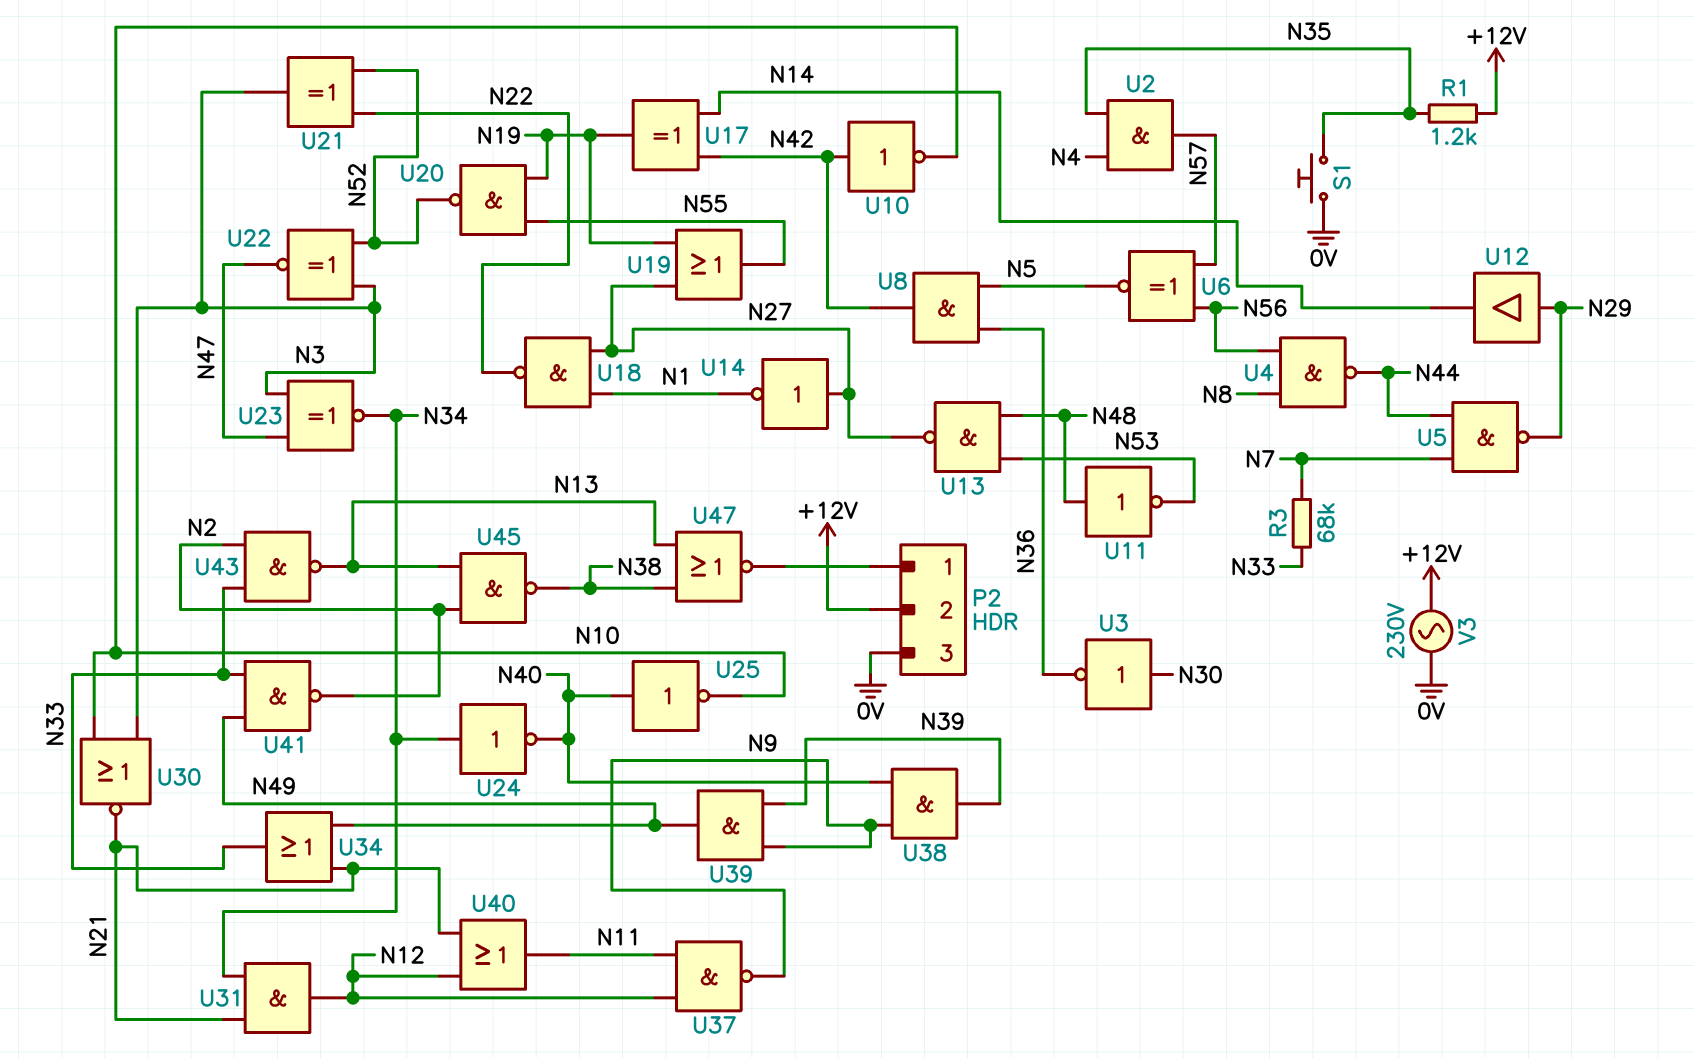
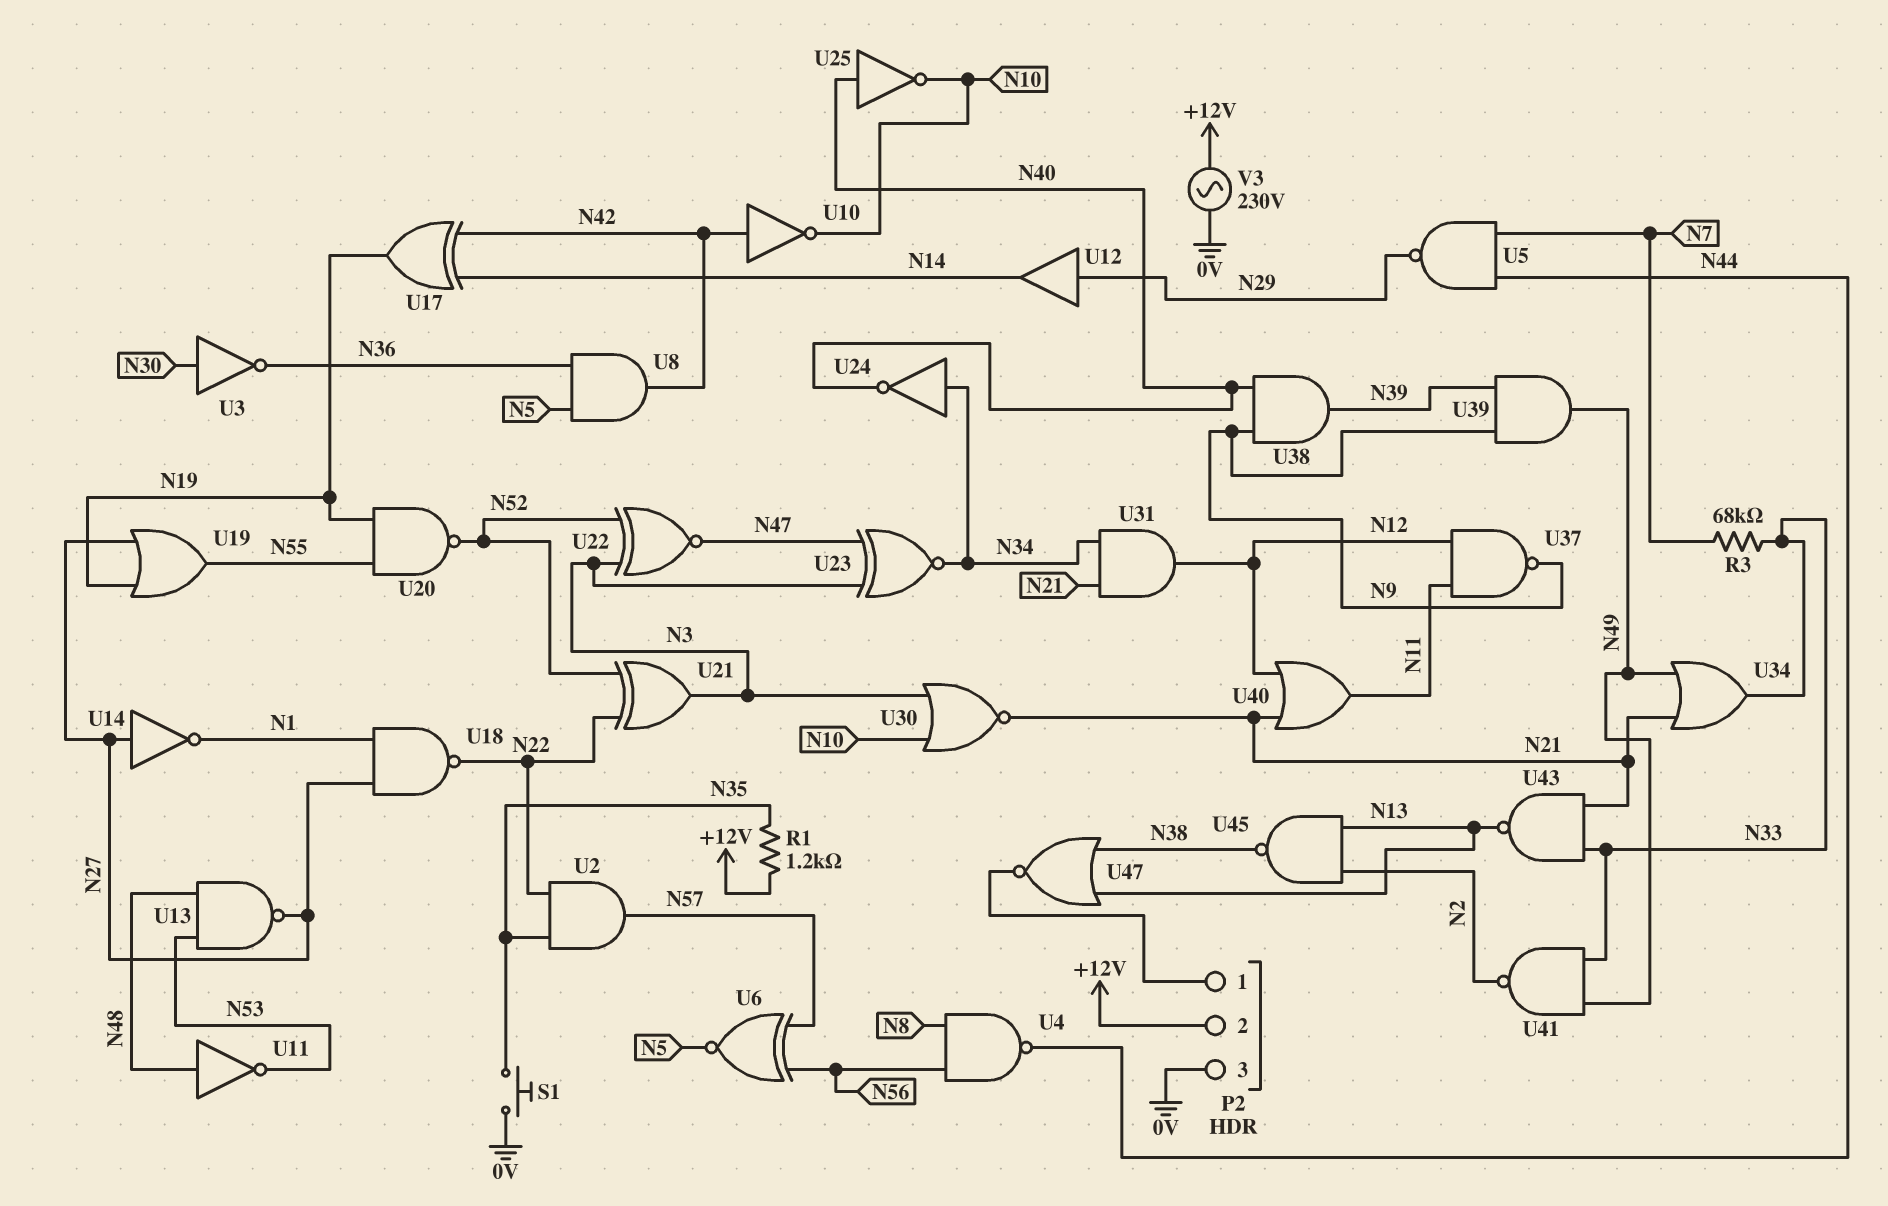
U2: AND (in N4, in N35, out N57) -> AND (in N22, in N35, out N57)
U43: NAND (in N2, in N33, out N13) -> NAND (in N21, in N33, out N13)

